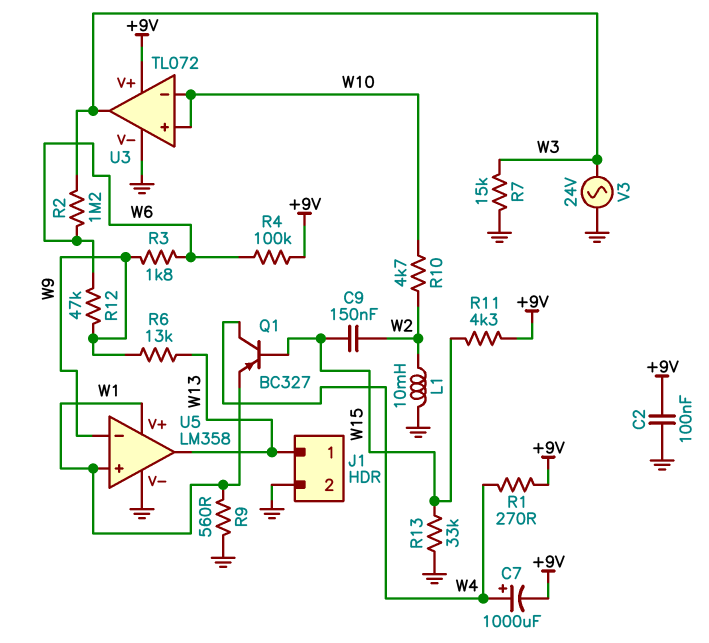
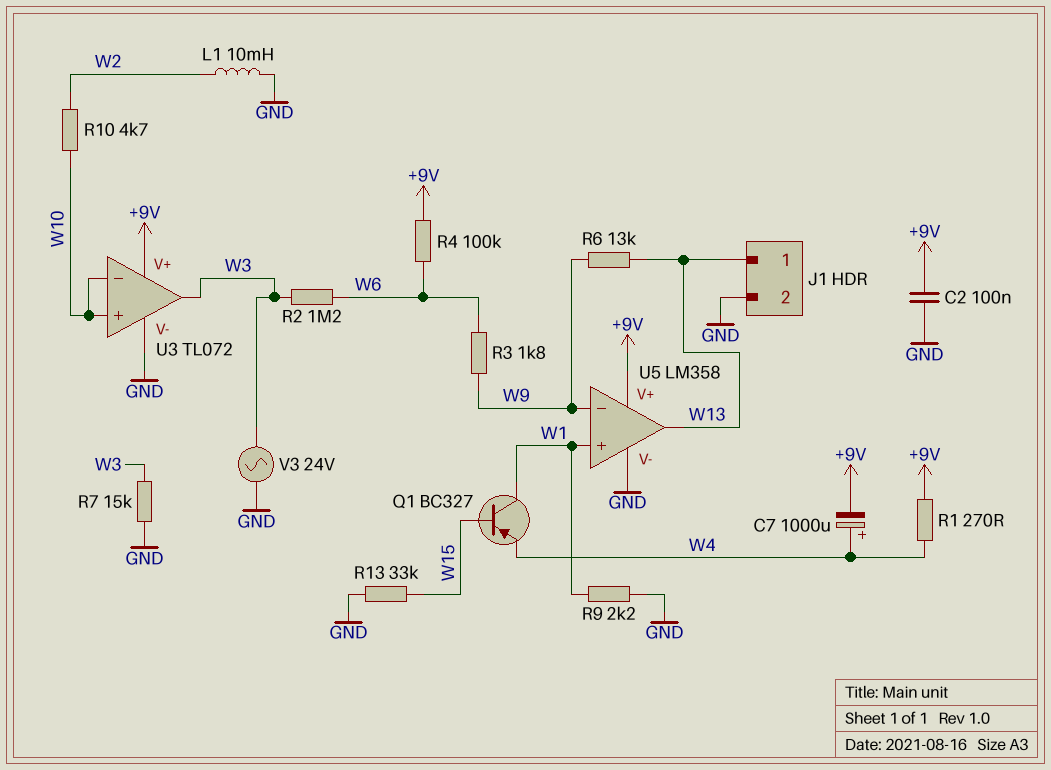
C9: 150nF (W2, W15) -> none
Q1: PNP BC327 (B W15, C W4, E W1) -> PNP BC327 (B W15, C W1, E W4)
R9: 560 (GND, W1) -> 2.2k (GND, W1)
R11: 4.3k (+9V, W15) -> none
R12: 47k (W6, W9) -> none
U5 pin V+: W1 -> +9V

